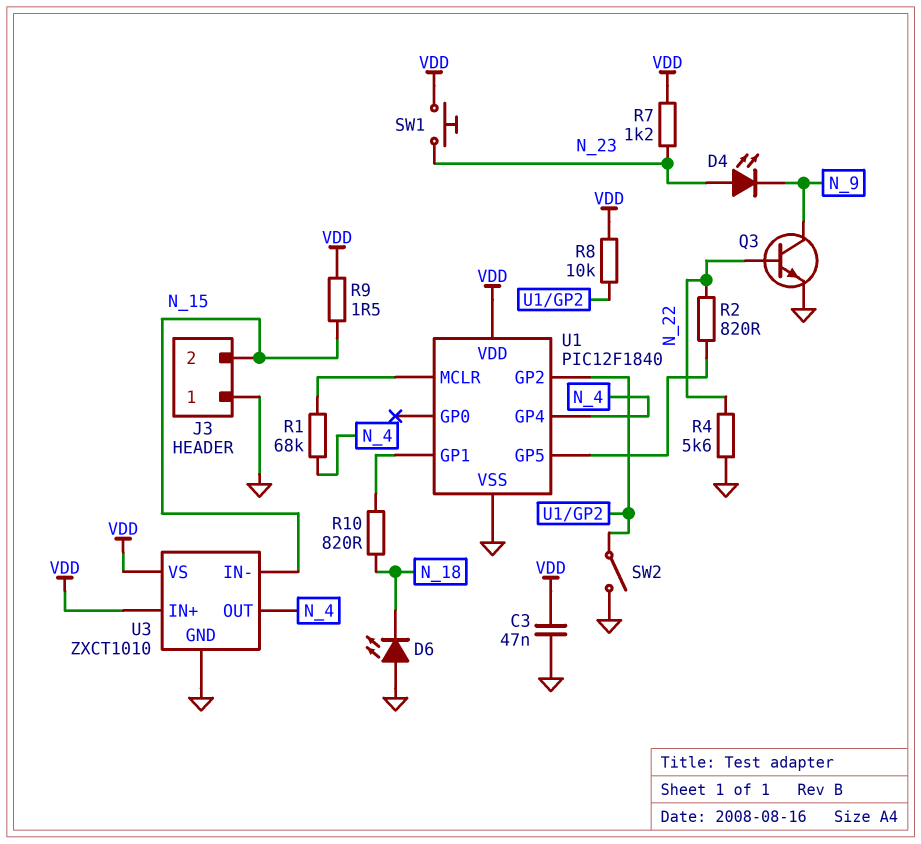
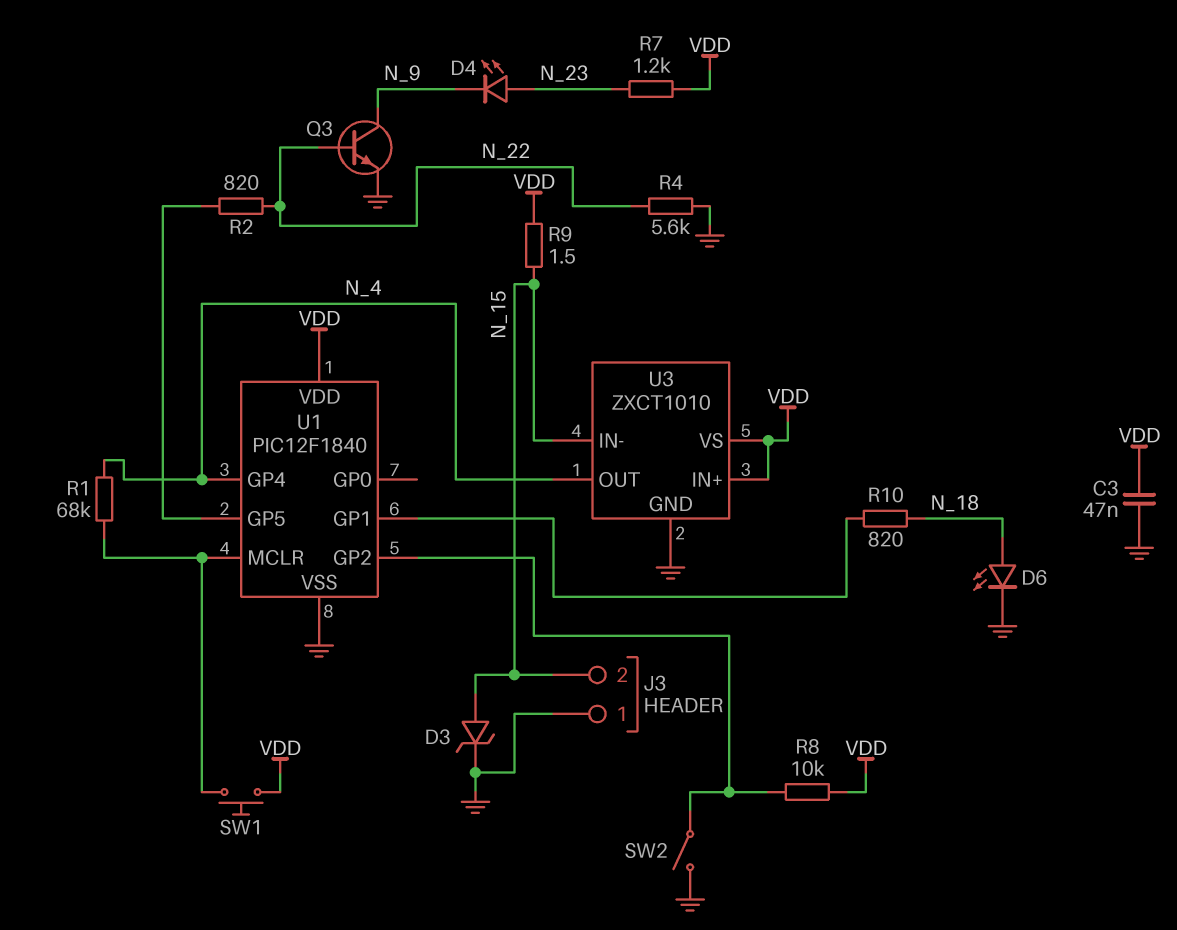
D3: none -> zener (A N_15, K GND)
D6: LED (A GND, K N_18) -> LED (A N_18, K GND)
SW1: button (N_23, VDD) -> button (U1/MCLR, VDD)

